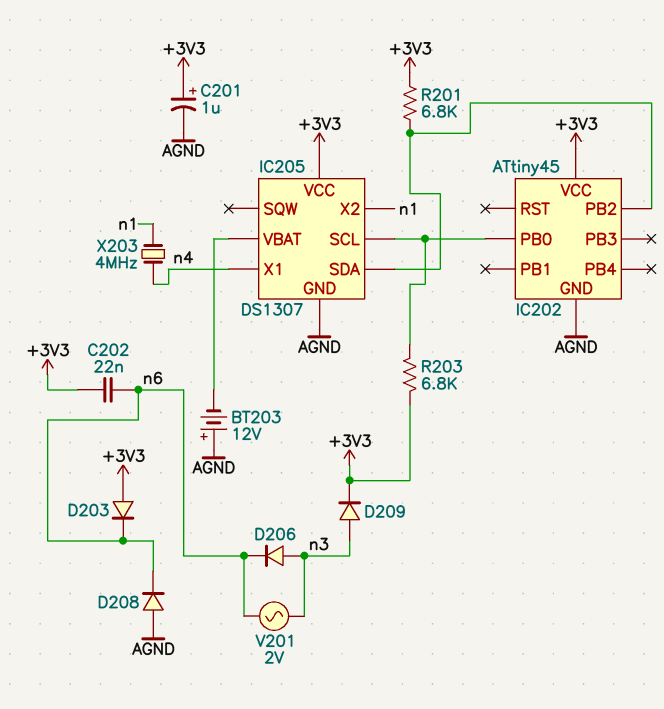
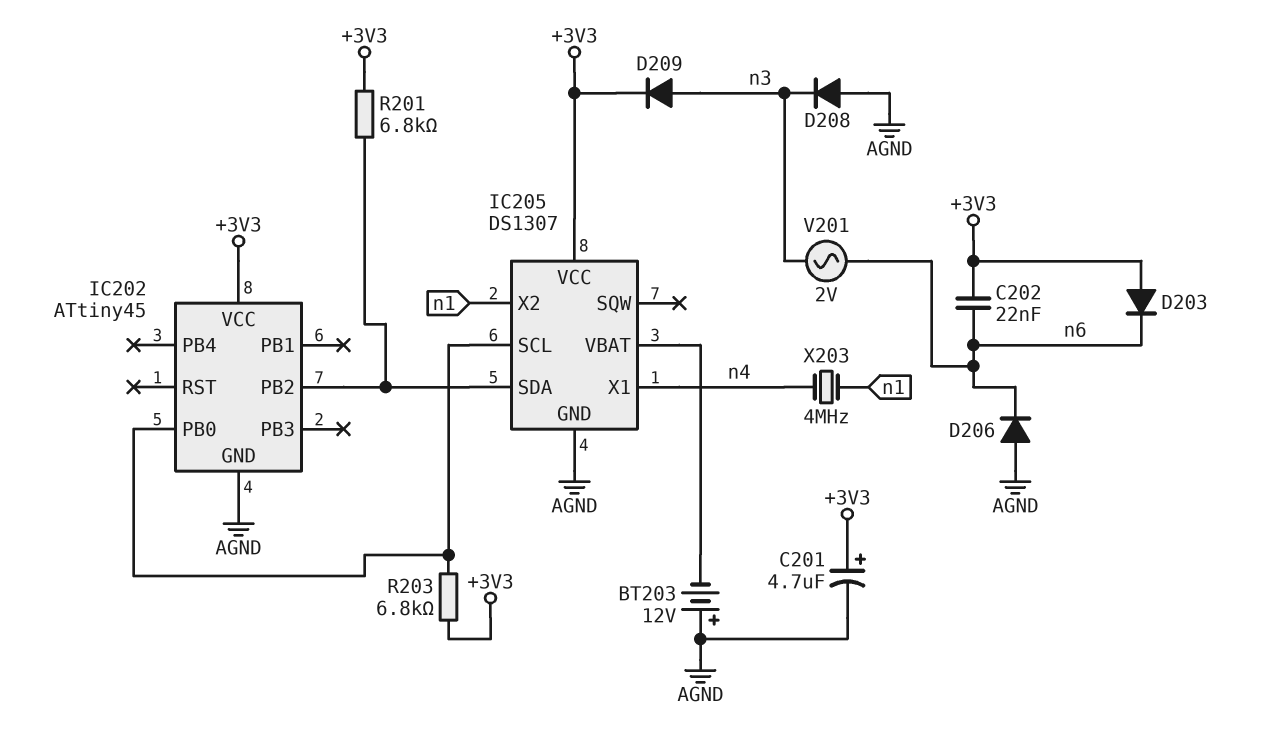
C201: 1uF (plus +3V3, minus AGND) -> 4.7uF (plus +3V3, minus AGND)
D206: diode (A n3, K n6) -> diode (A AGND, K n6)
D208: diode (A AGND, K n6) -> diode (A AGND, K n3)

